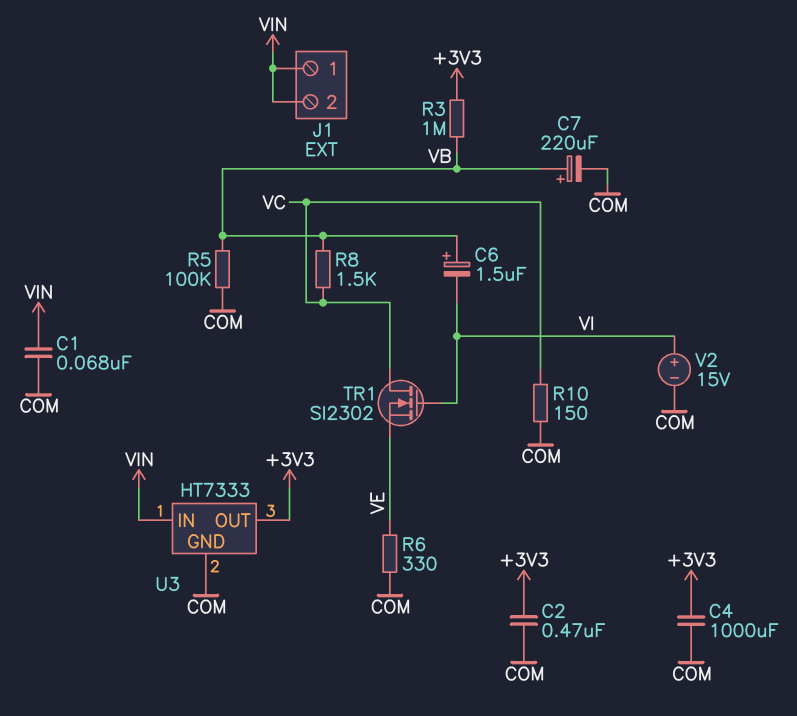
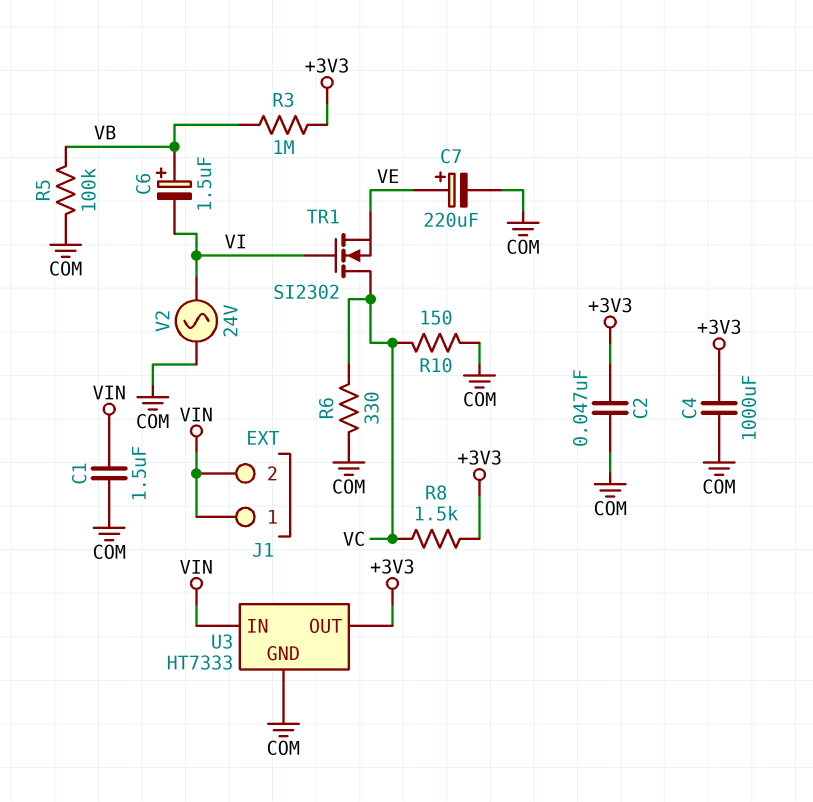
C1: 68nF (COM, VIN) -> 1.5uF (COM, VIN)
C2: 470nF (+3V3, COM) -> 47nF (+3V3, COM)
C7: 220uF (plus VB, minus COM) -> 220uF (plus VE, minus COM)
R6: 330 (COM, VE) -> 330 (COM, VC)
R8: 1.5k (VB, VC) -> 1.5k (+3V3, VC)
V2: 15V (plus VI, minus COM) -> AC 24V (COM, VI)

